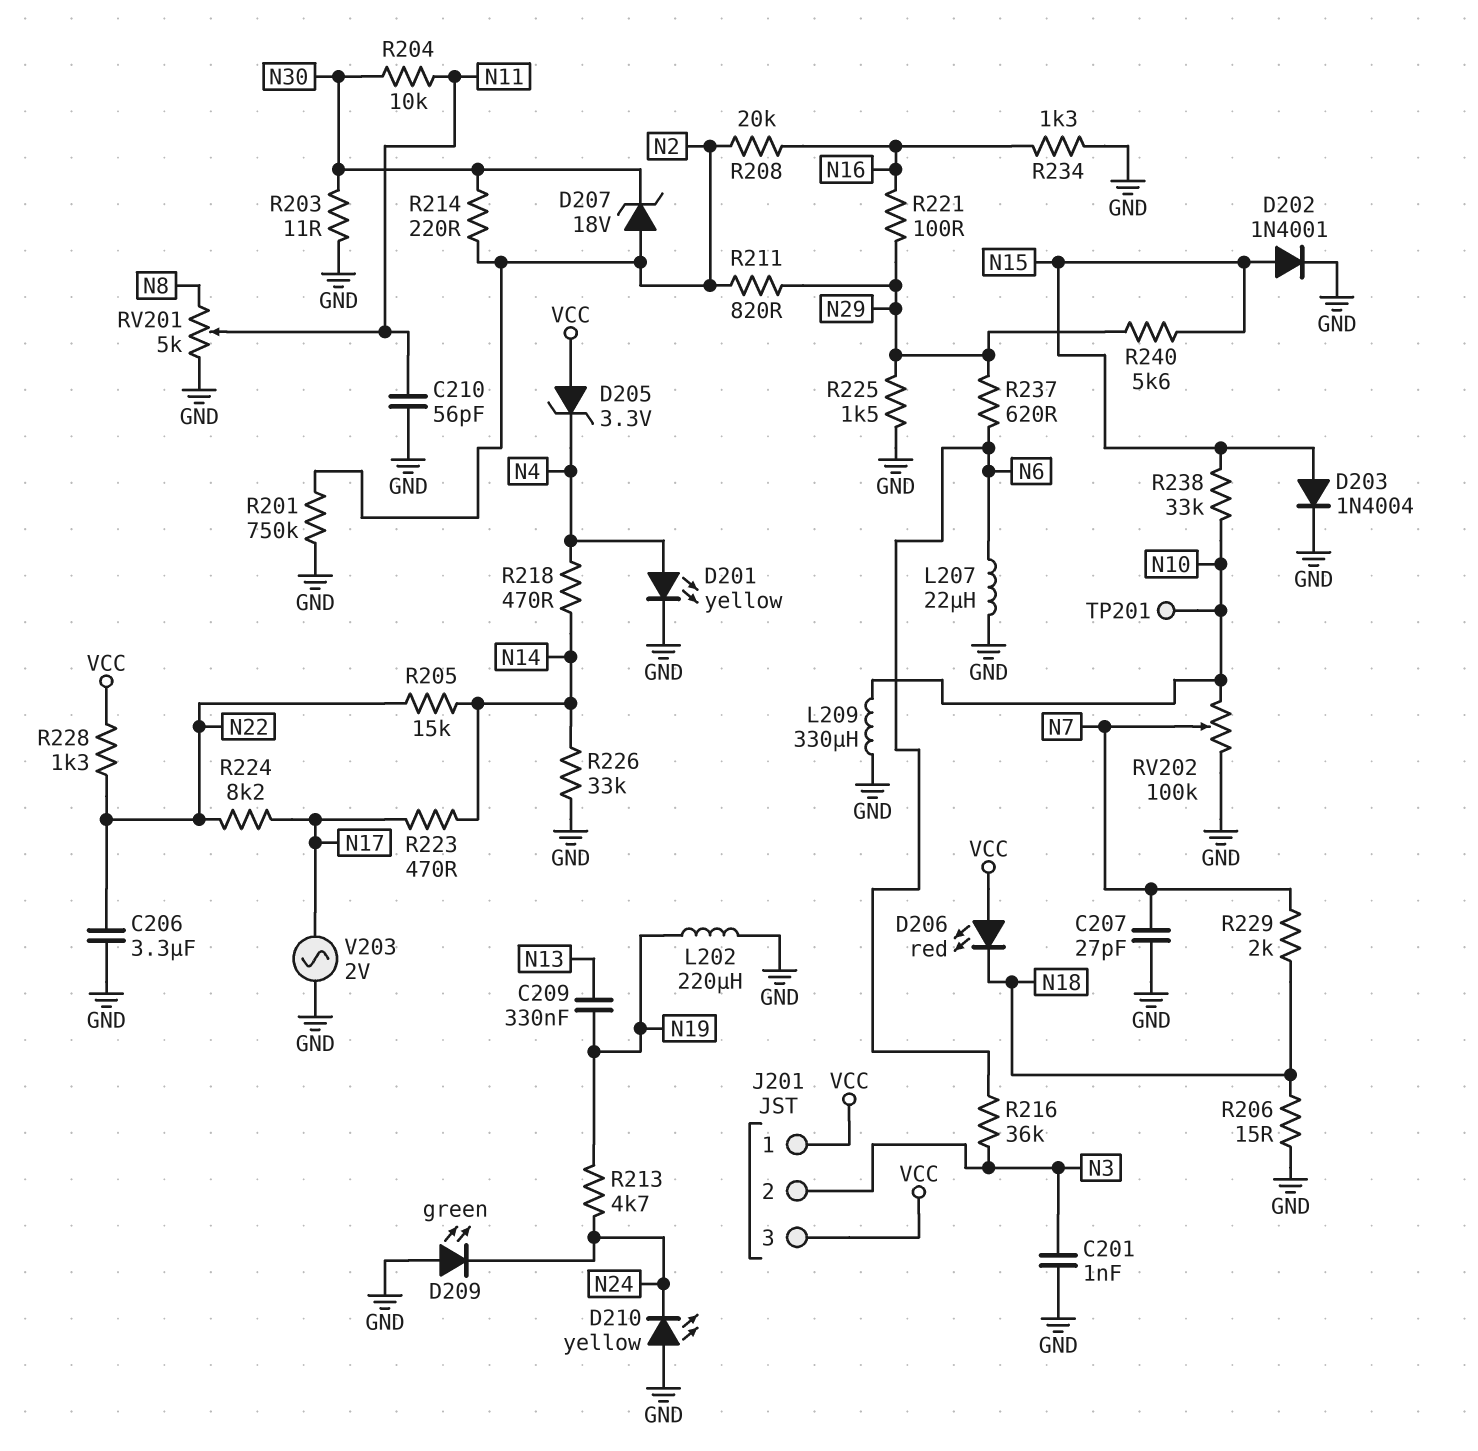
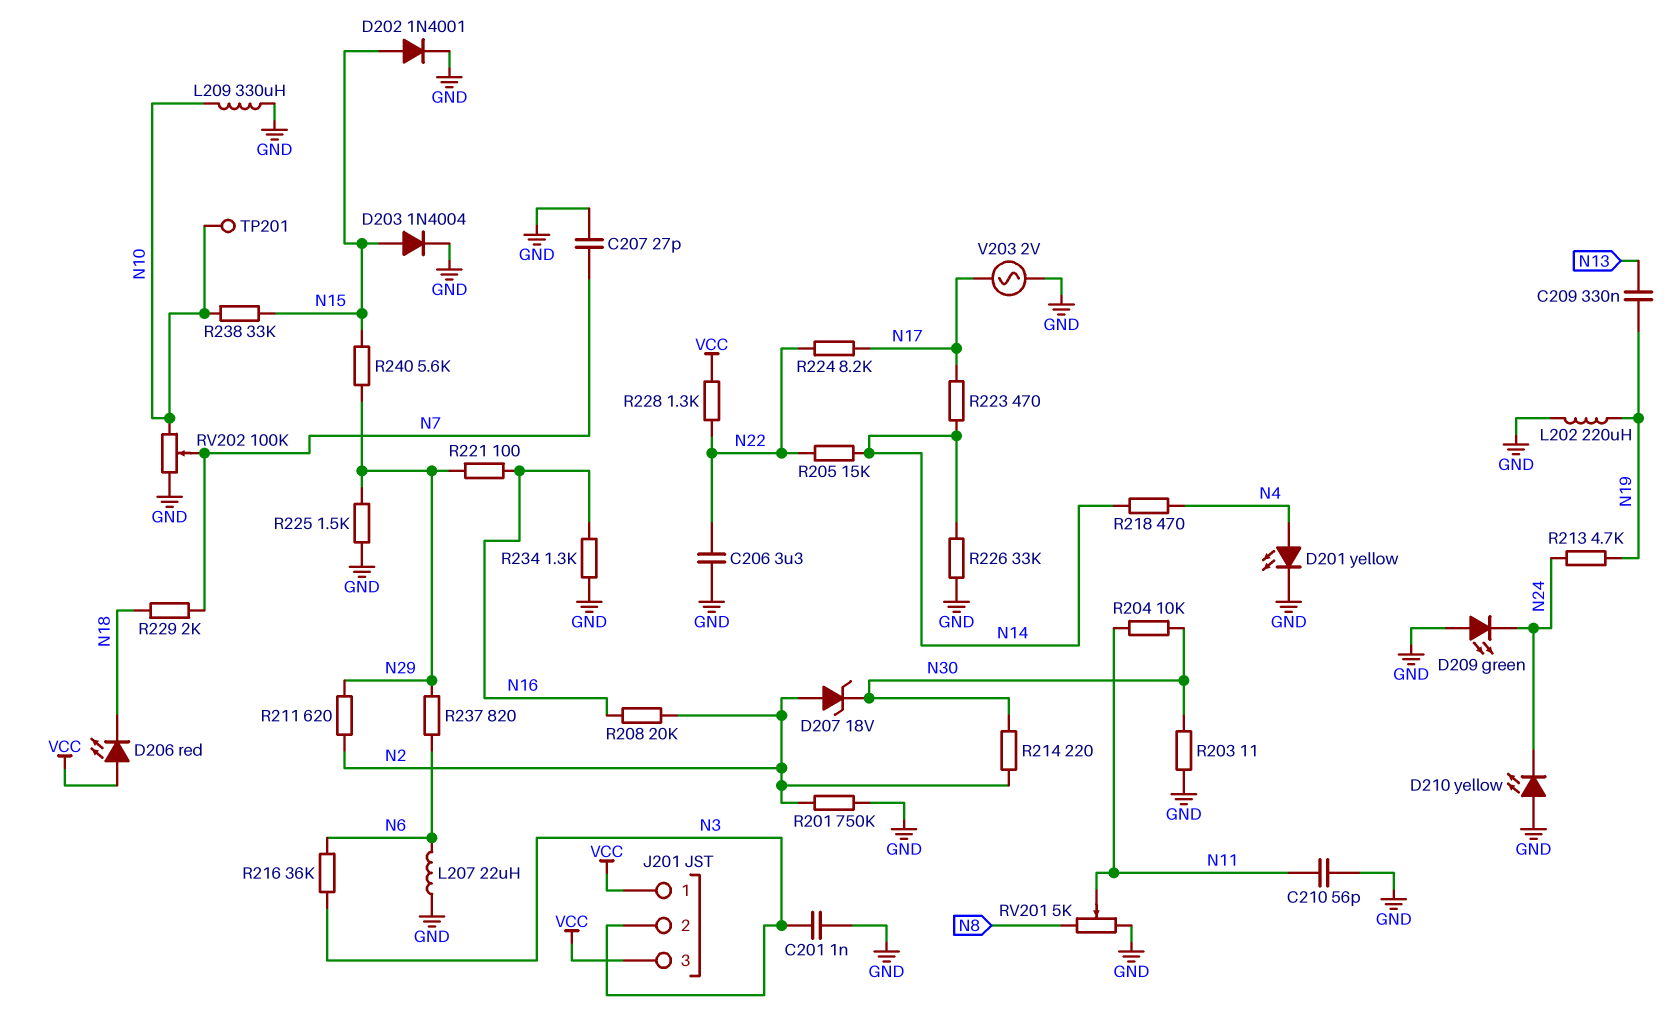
D205: zener 3.3V (A VCC, K N4) -> none
R206: 15 (GND, N18) -> none
R211: 820 (N2, N29) -> 620 (N2, N29)
R237: 620 (N6, N29) -> 820 (N6, N29)

